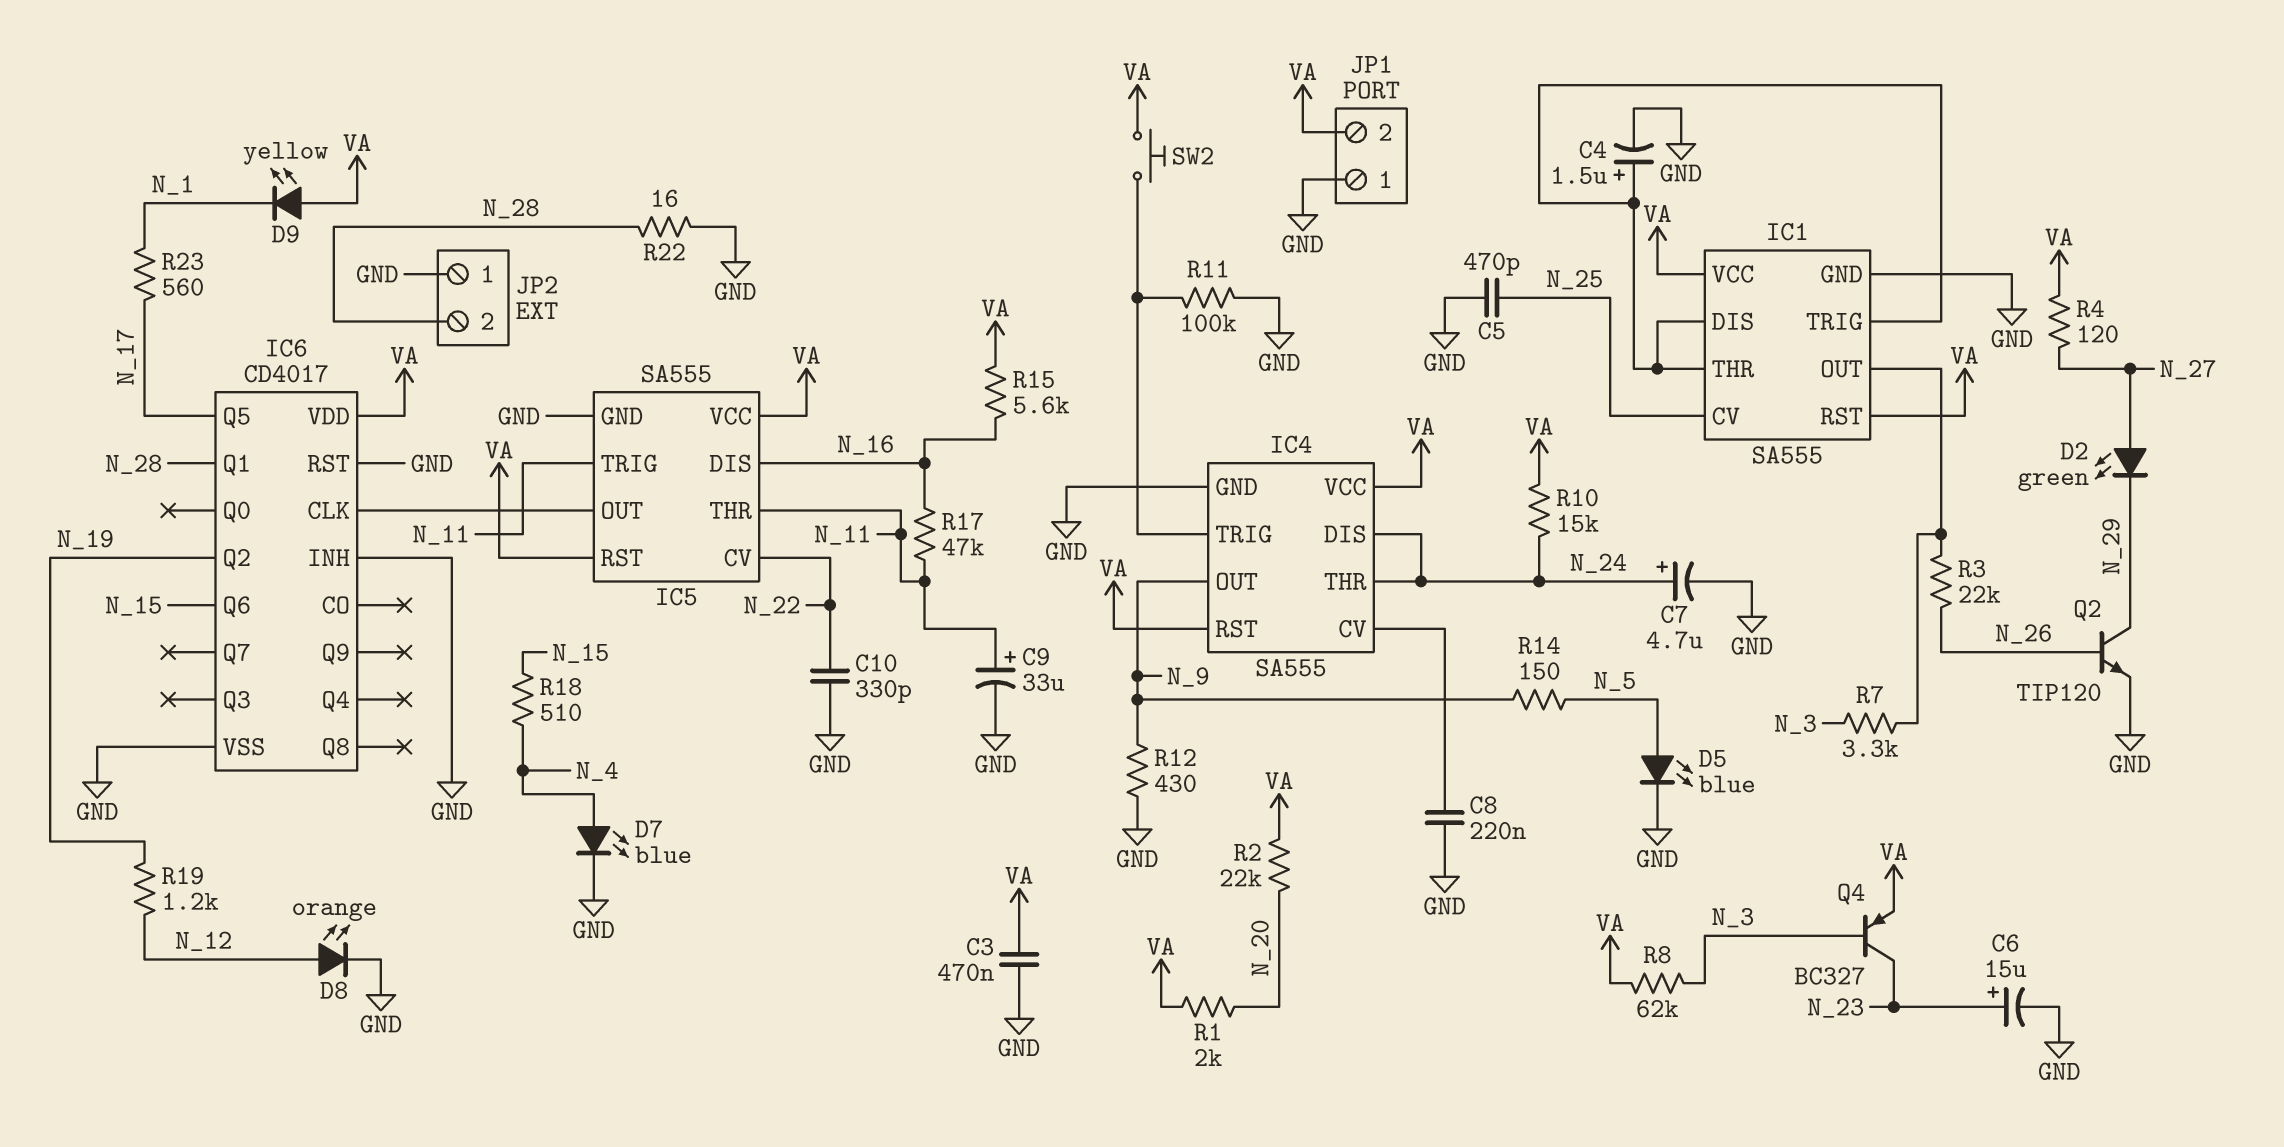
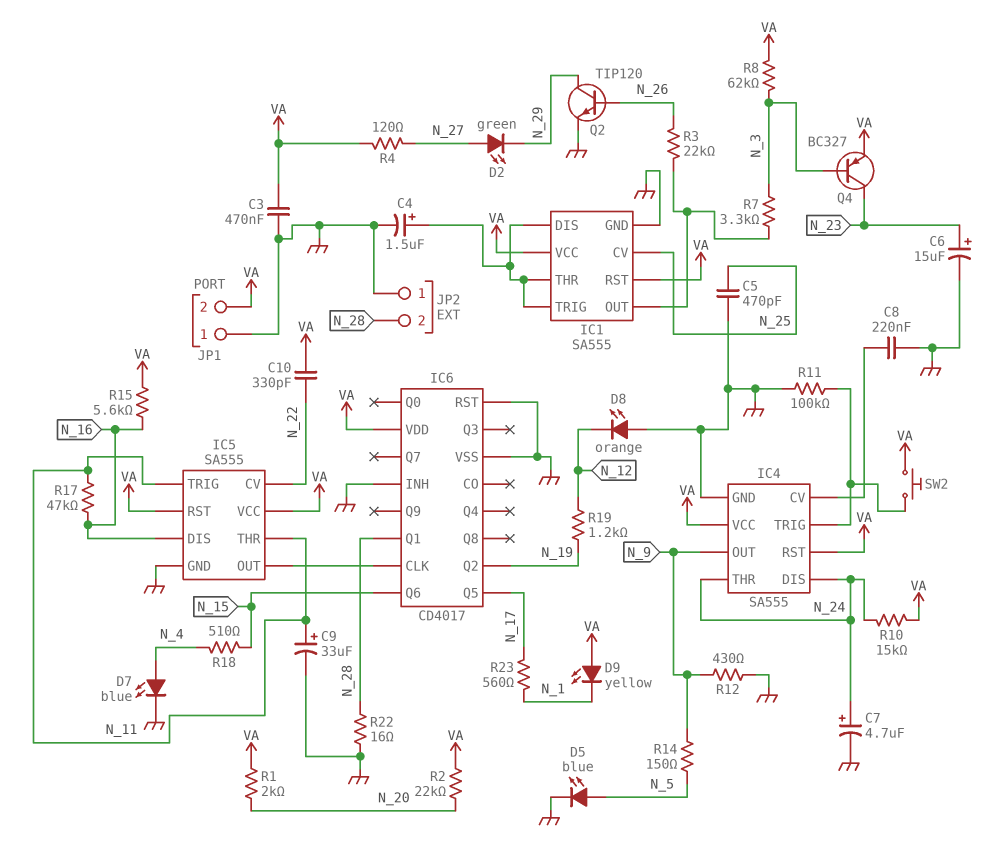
C10: 330pF (GND, N_22) -> 330pF (N_22, VA)
D8: LED orange (A N_12, K GND) -> LED orange (A GND, K N_12)

